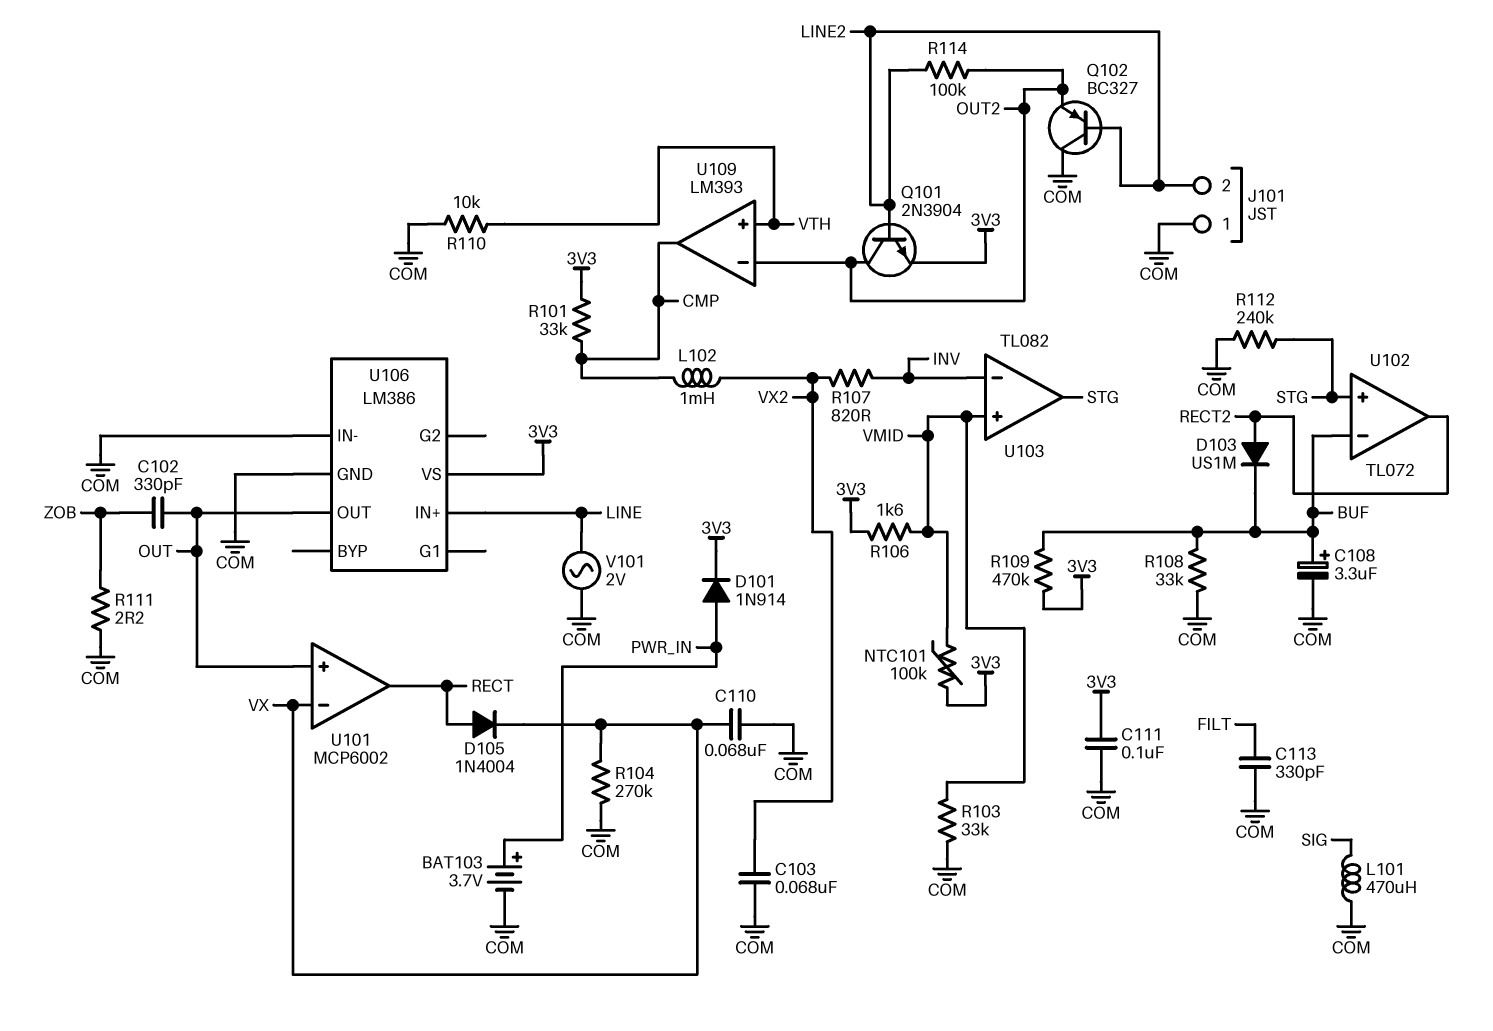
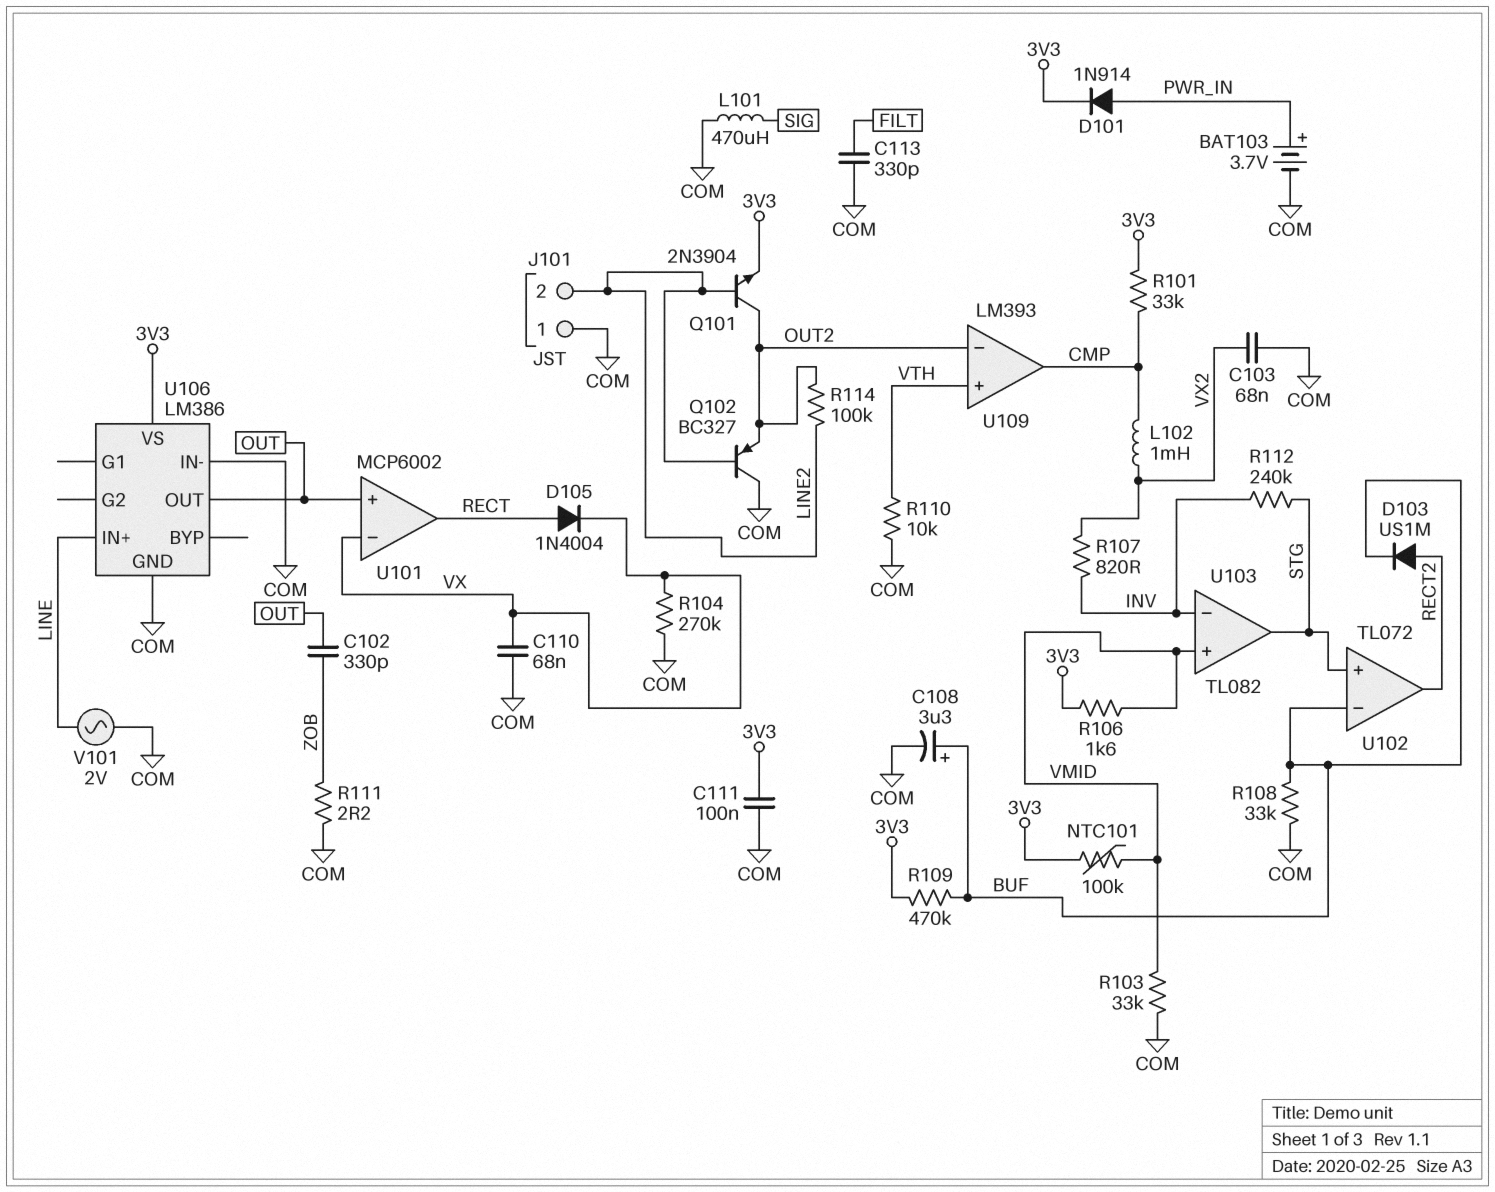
R112: 240k (COM, STG) -> 240k (INV, STG)

